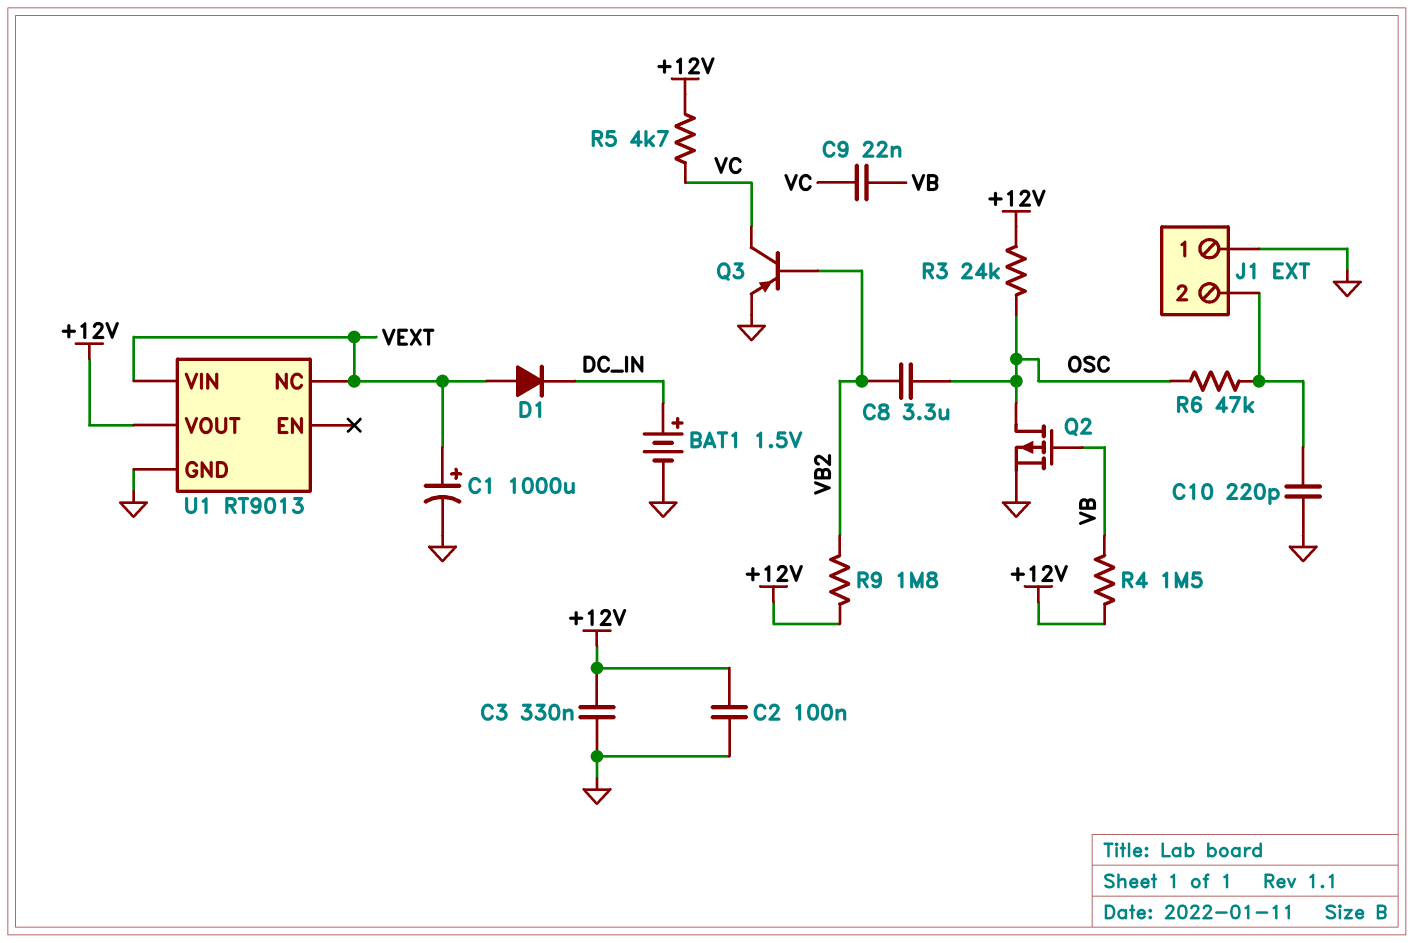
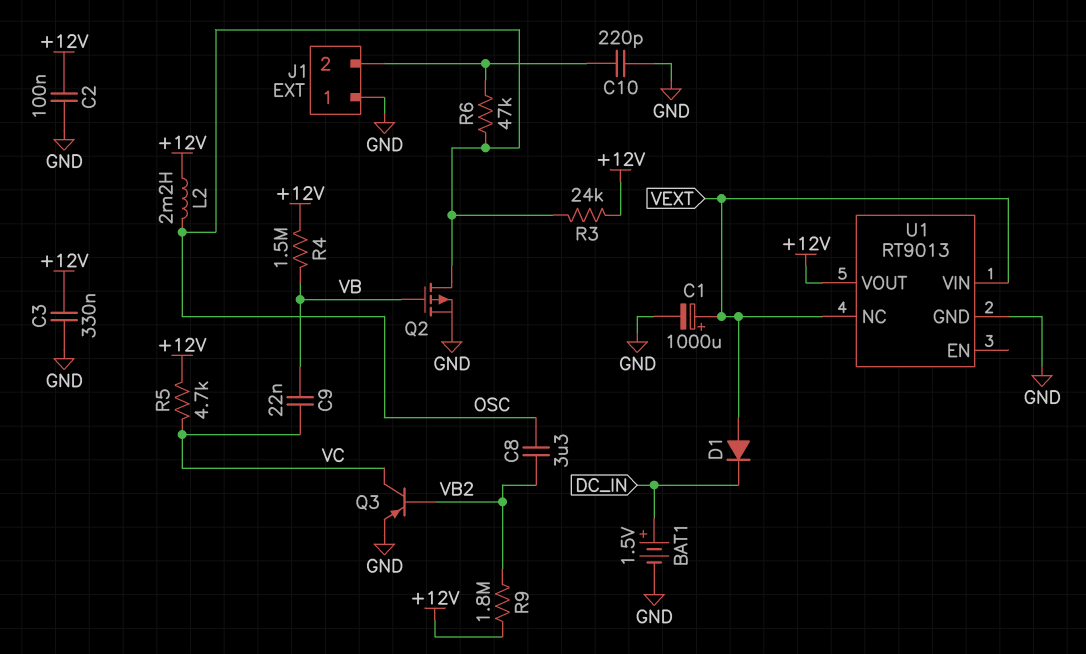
L2: none -> 2.2mH (+12V, OSC)

